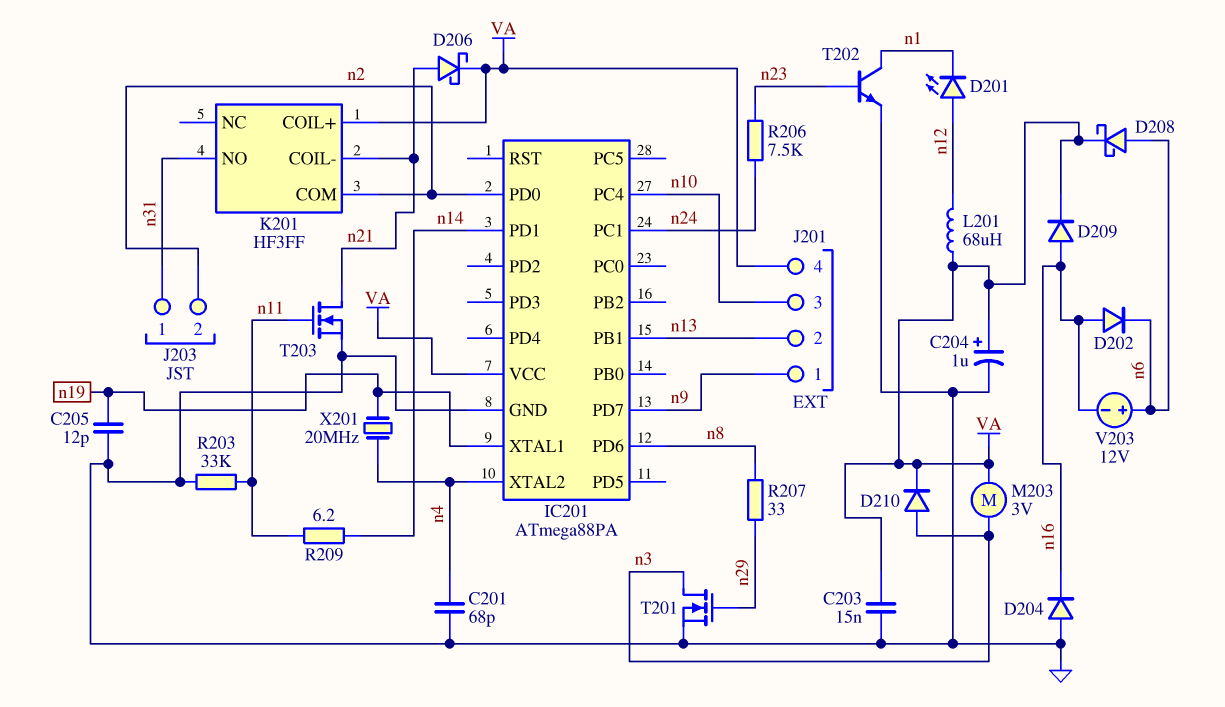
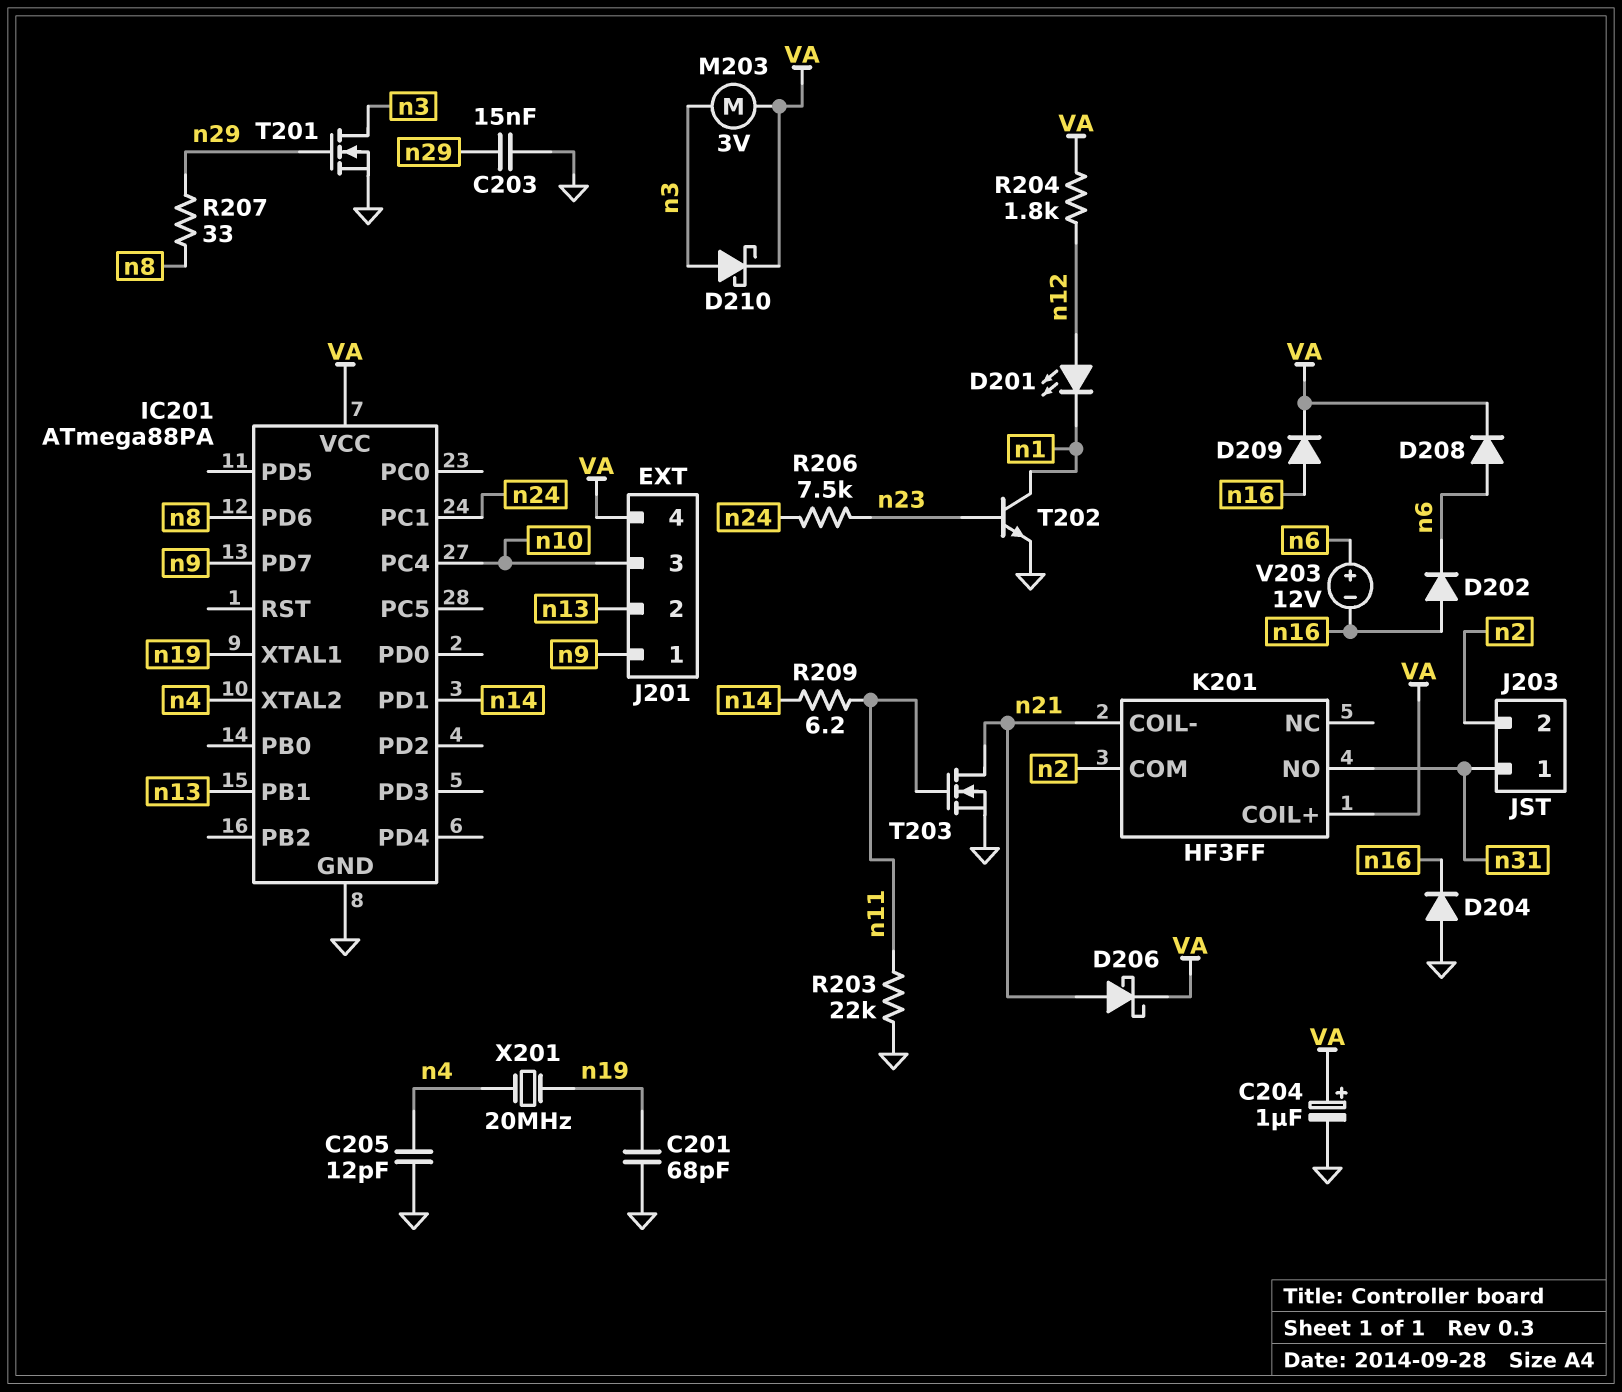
C201: 68pF (GND, n4) -> 68pF (GND, n19)
C203: 15nF (GND, VA) -> 15nF (GND, n29)
C205: 12pF (GND, n19) -> 12pF (GND, n4)
D208: schottky (A n6, K VA) -> diode (A n6, K VA)
D210: diode (A n3, K VA) -> schottky (A n3, K VA)
IC201 pin PD0: n2 -> none
L201: 68uH (VA, n12) -> none
R203: 33k (GND, n11) -> 22k (GND, n11)
R204: none -> 1.8k (VA, n12)

